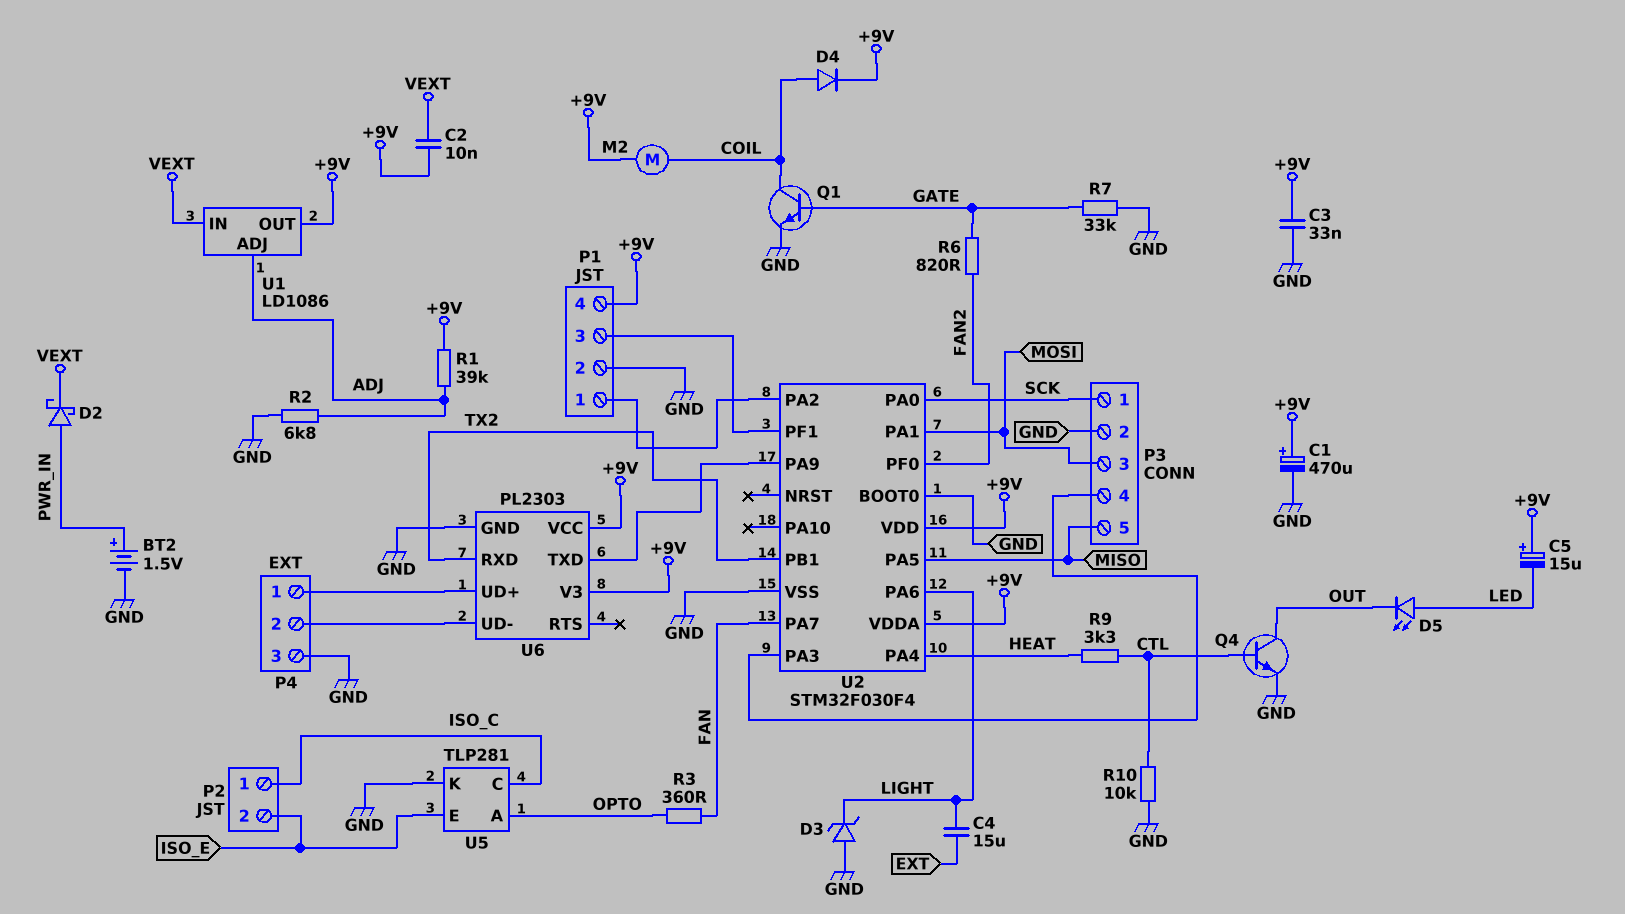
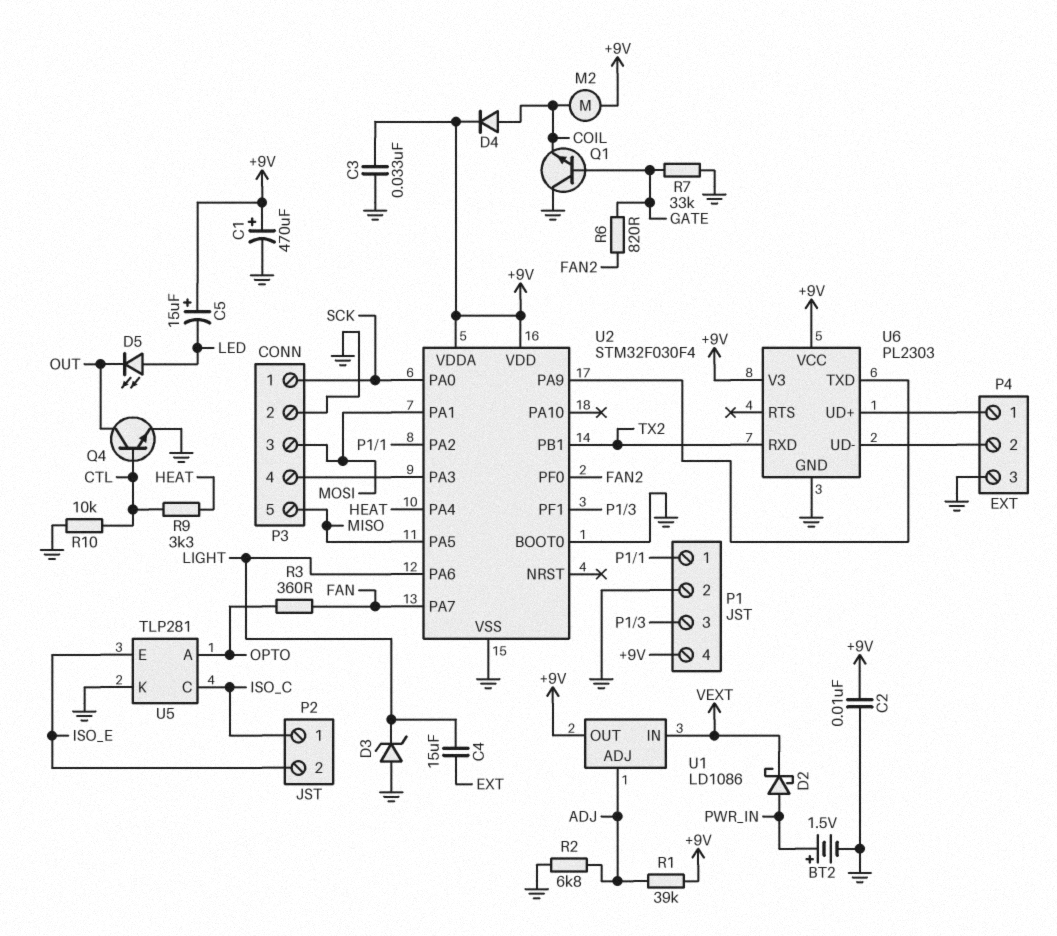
C2: 10nF (+9V, VEXT) -> 10nF (+9V, GND)
Q1: NPN (B GATE, C COIL, E GND) -> NPN (B GATE, C GND, E COIL)

